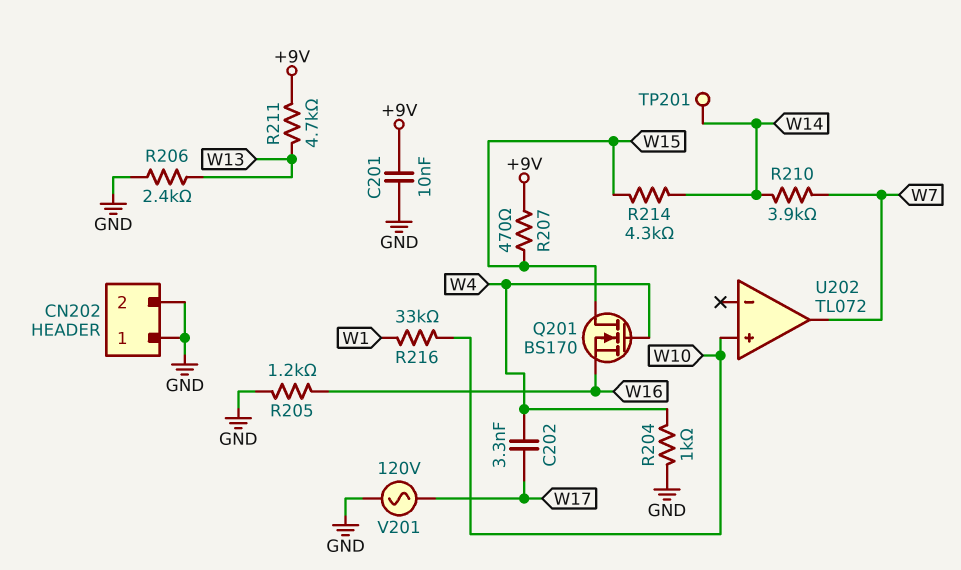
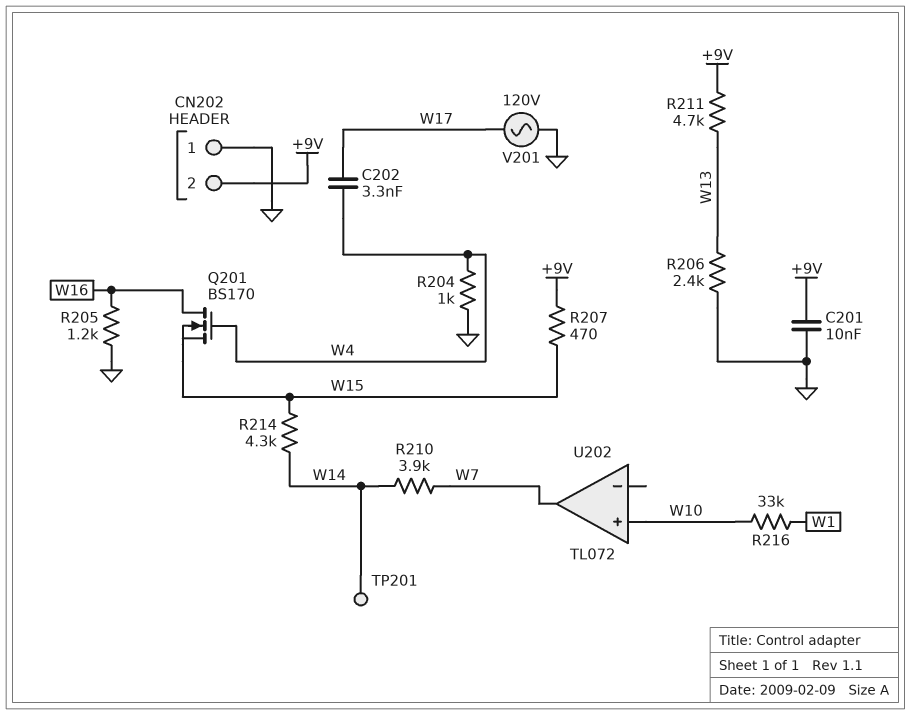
CN202 pin 2: GND -> +9V
Q201: NMOS BS170 (G W4, D W15, S W16) -> NMOS BS170 (G W4, D W16, S W15)

